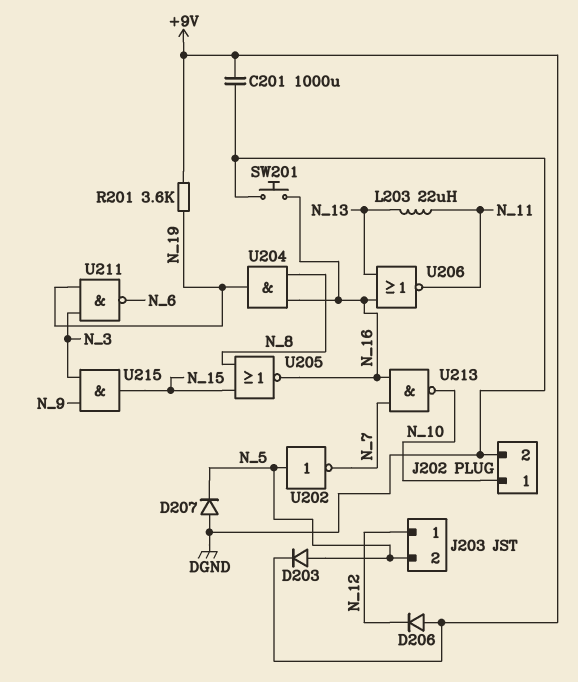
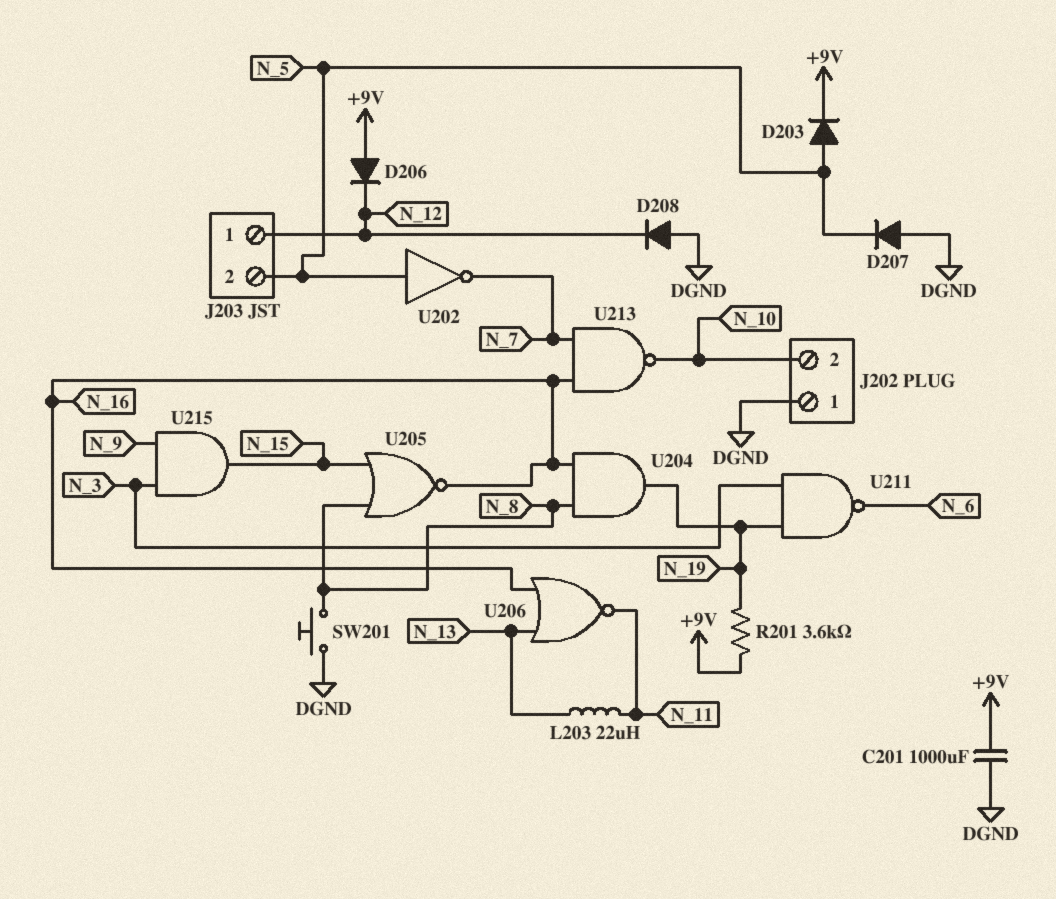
D208: none -> diode (A DGND, K N_12)
J202 pin 1: N_10 -> DGND
J202 pin 2: DGND -> N_10
SW201: button (DGND, N_16) -> button (DGND, N_8)

